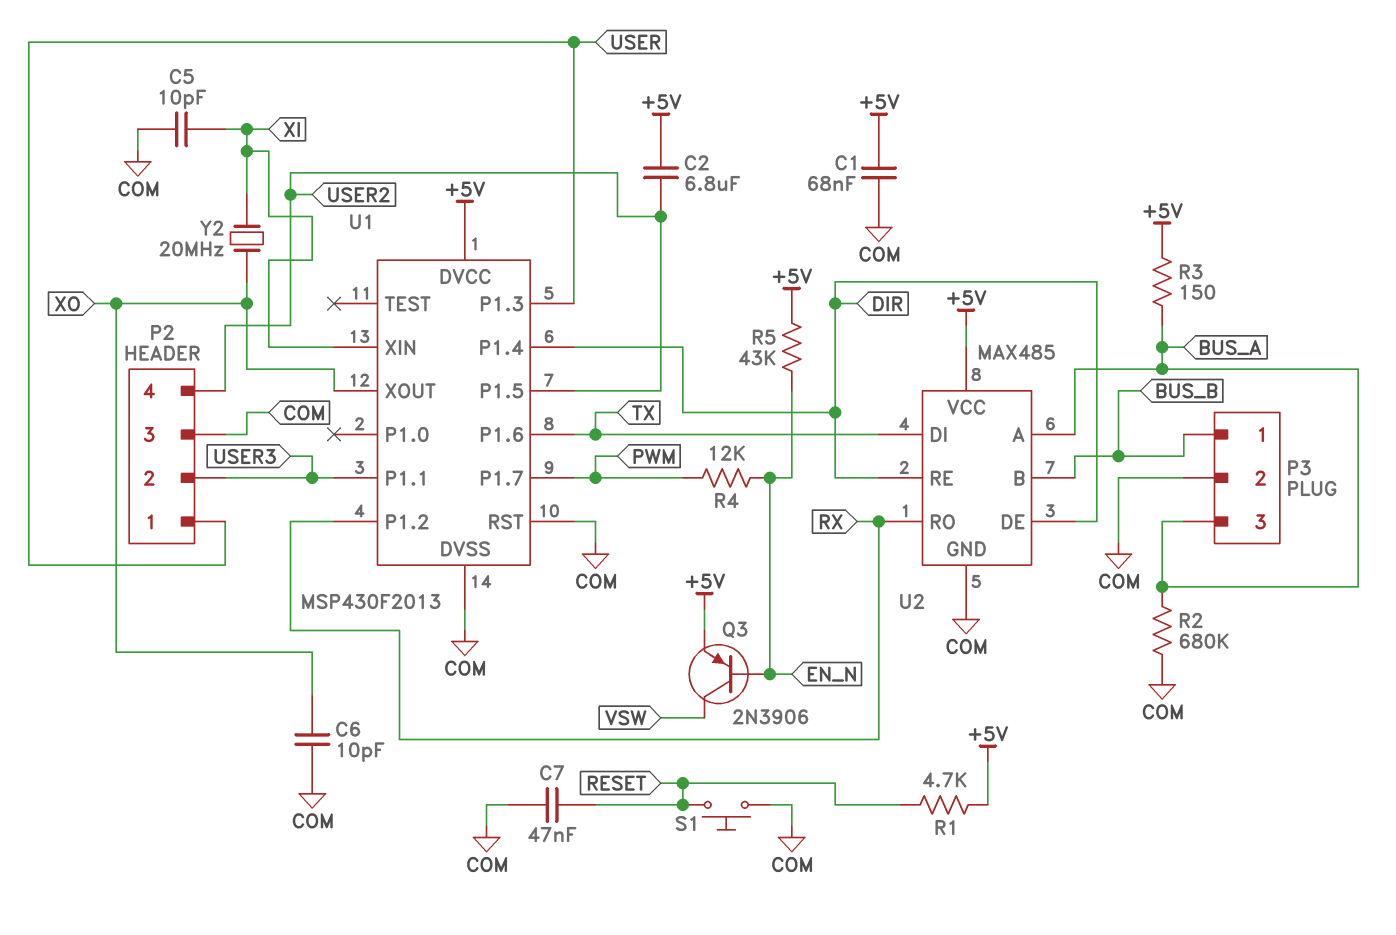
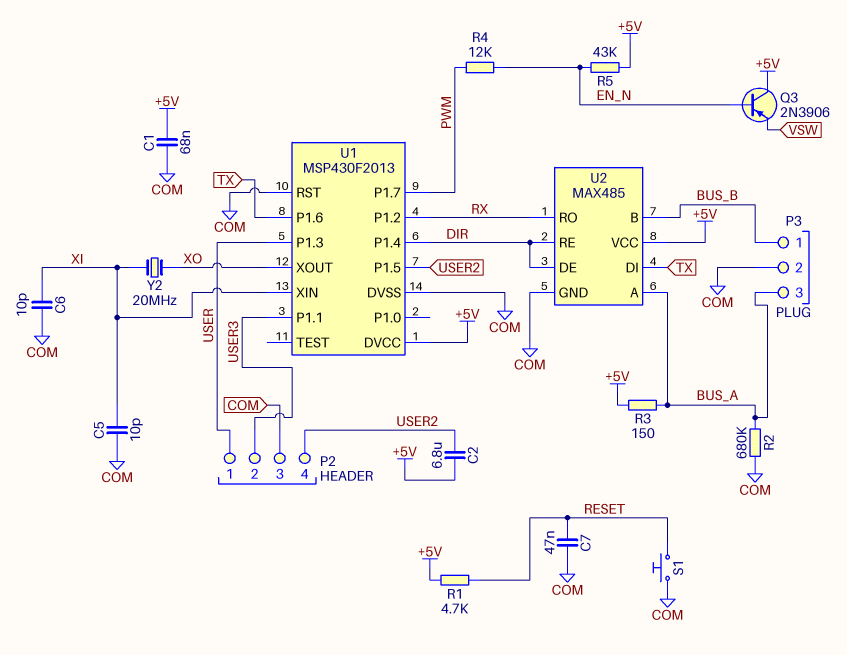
C6: 10pF (COM, XO) -> 10pF (COM, XI)
Q3: PNP 2N3906 (B EN_N, C VSW, E +5V) -> PNP 2N3906 (B EN_N, C +5V, E VSW)

